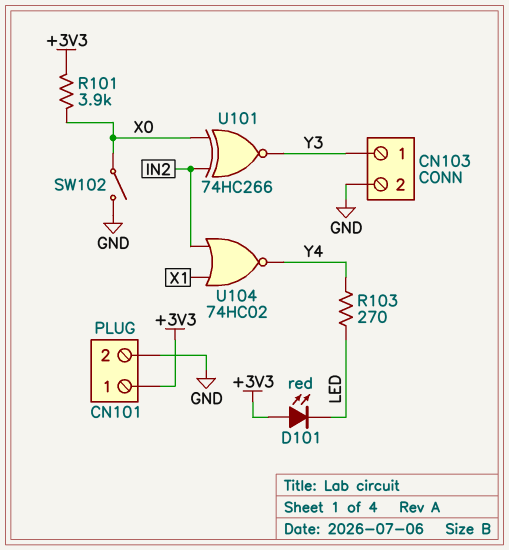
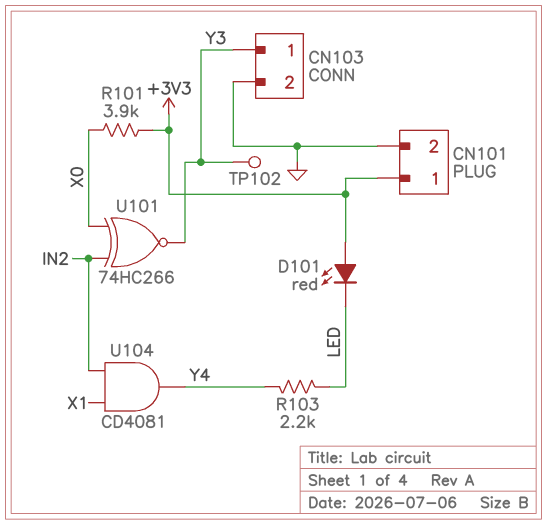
R103: 270 (LED, Y4) -> 2.2k (LED, Y4)
SW102: switch (GND, X0) -> none
TP102: none -> test point (Y3)
U104: NOR 74HC02 (in IN2, in X1, out Y4) -> AND CD4081 (in IN2, in X1, out Y4)

